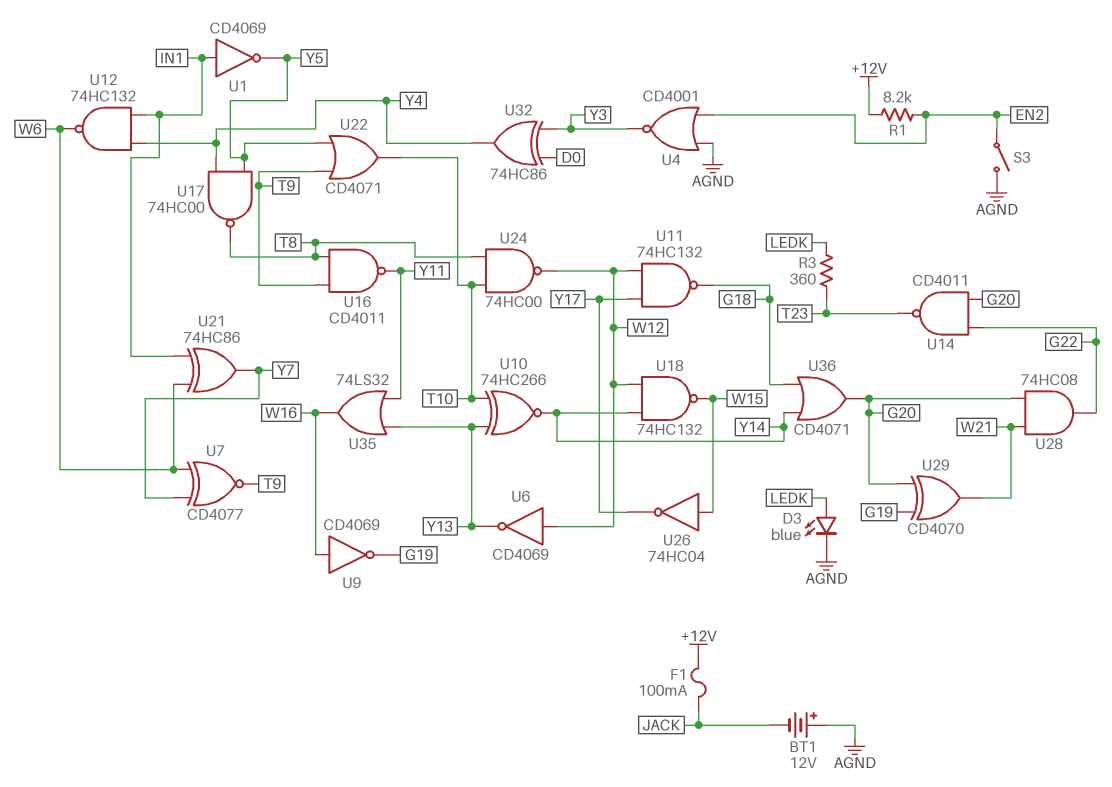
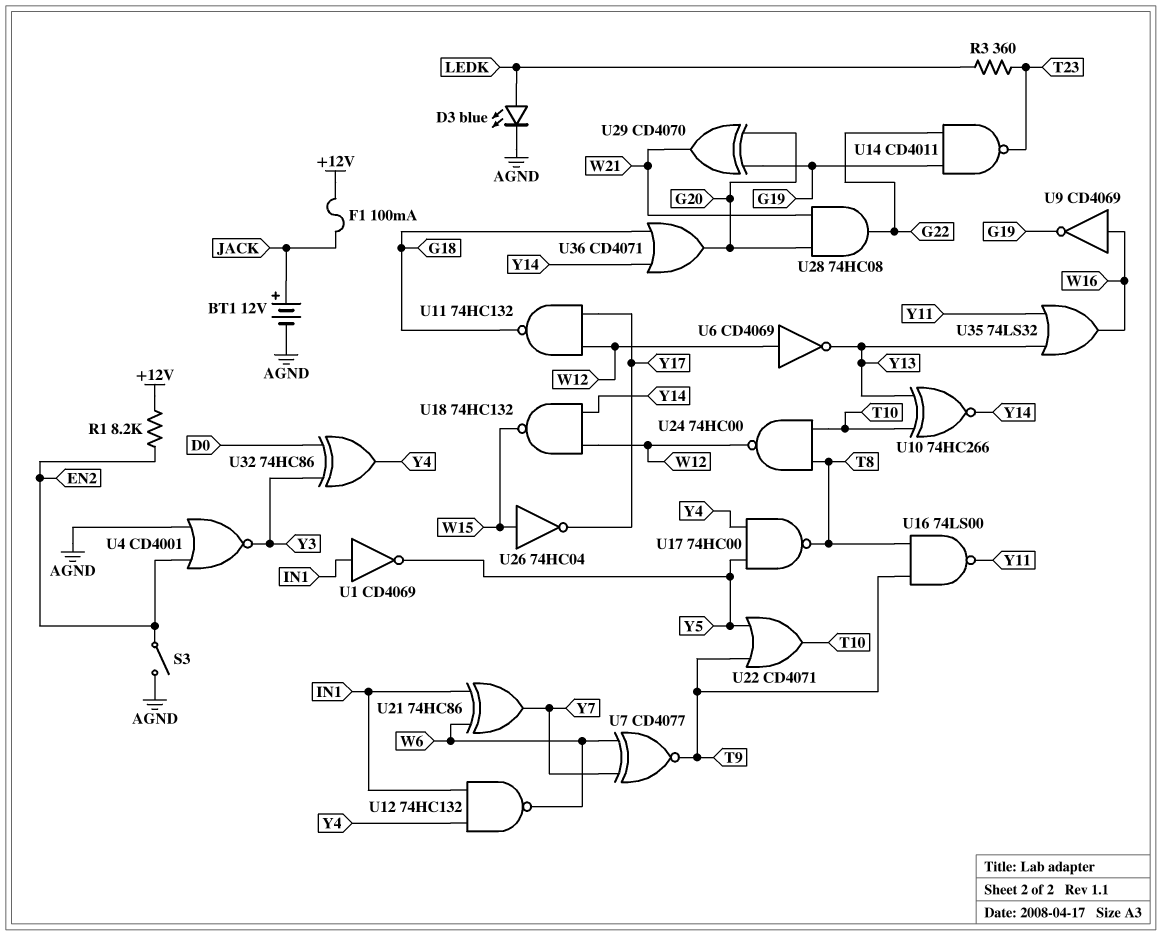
BT1: 12V (plus AGND, minus JACK) -> 12V (plus JACK, minus AGND)
U14: NAND CD4011 (in G20, in G22, out T23) -> NAND CD4011 (in G19, in G22, out T23)
U16: NAND CD4011 (in T8, in T9, out Y11) -> NAND 74LS00 (in T8, in T9, out Y11)

